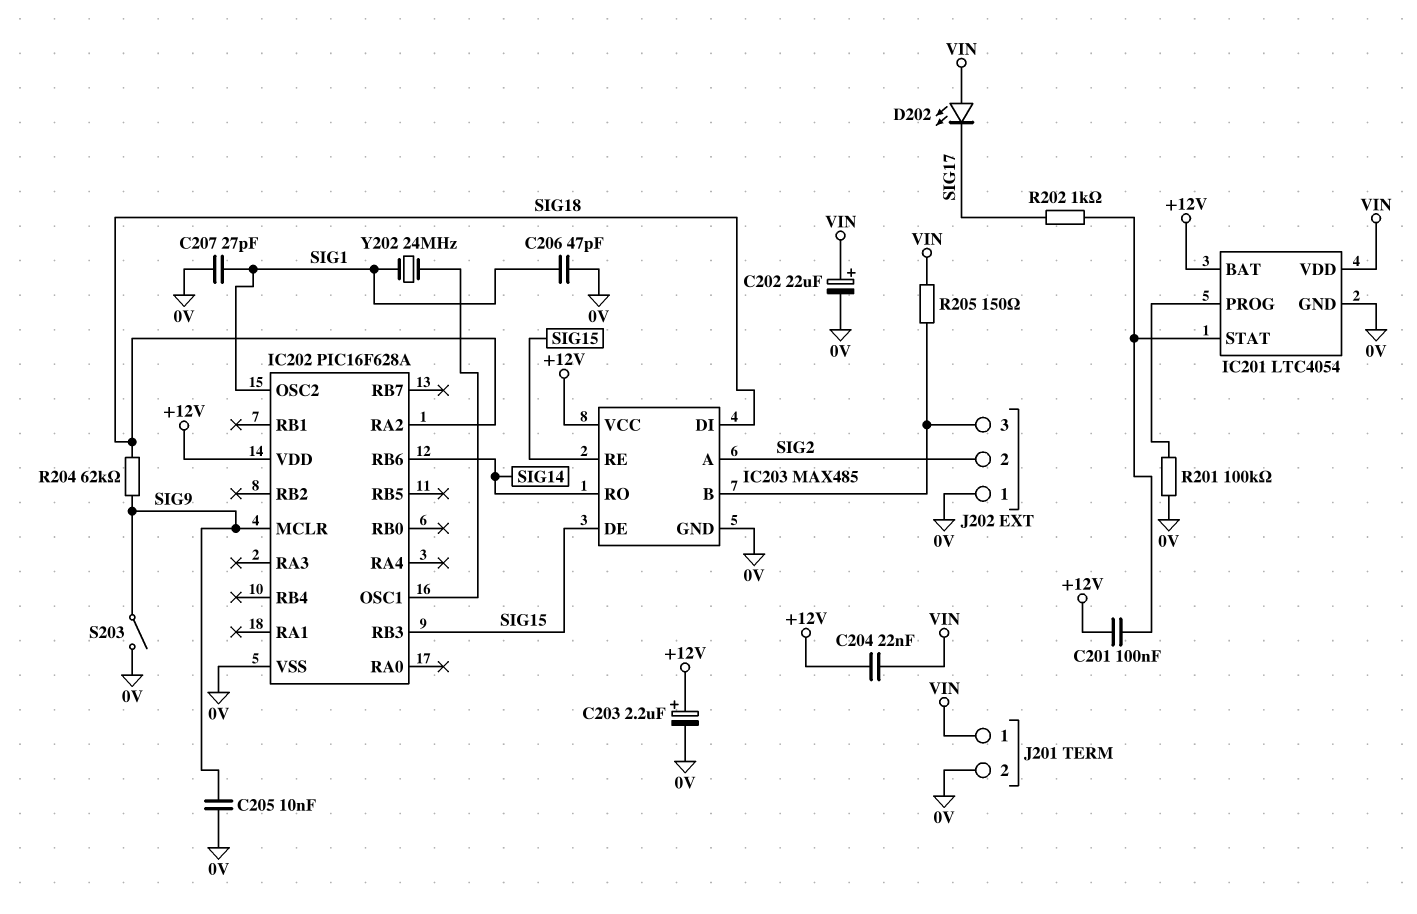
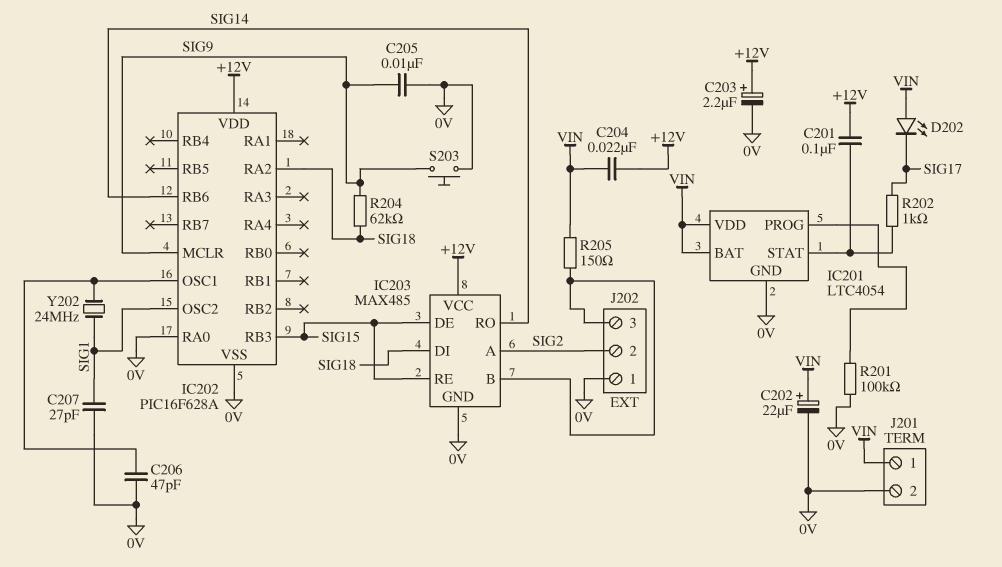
C206: 47pF (0V, SIG1) -> 47pF (0V, IC202/OSC1)
IC201 pin BAT: +12V -> VIN
IC202 pin RA0: none -> 0V
S203: switch (0V, SIG9) -> button (0V, SIG9)

